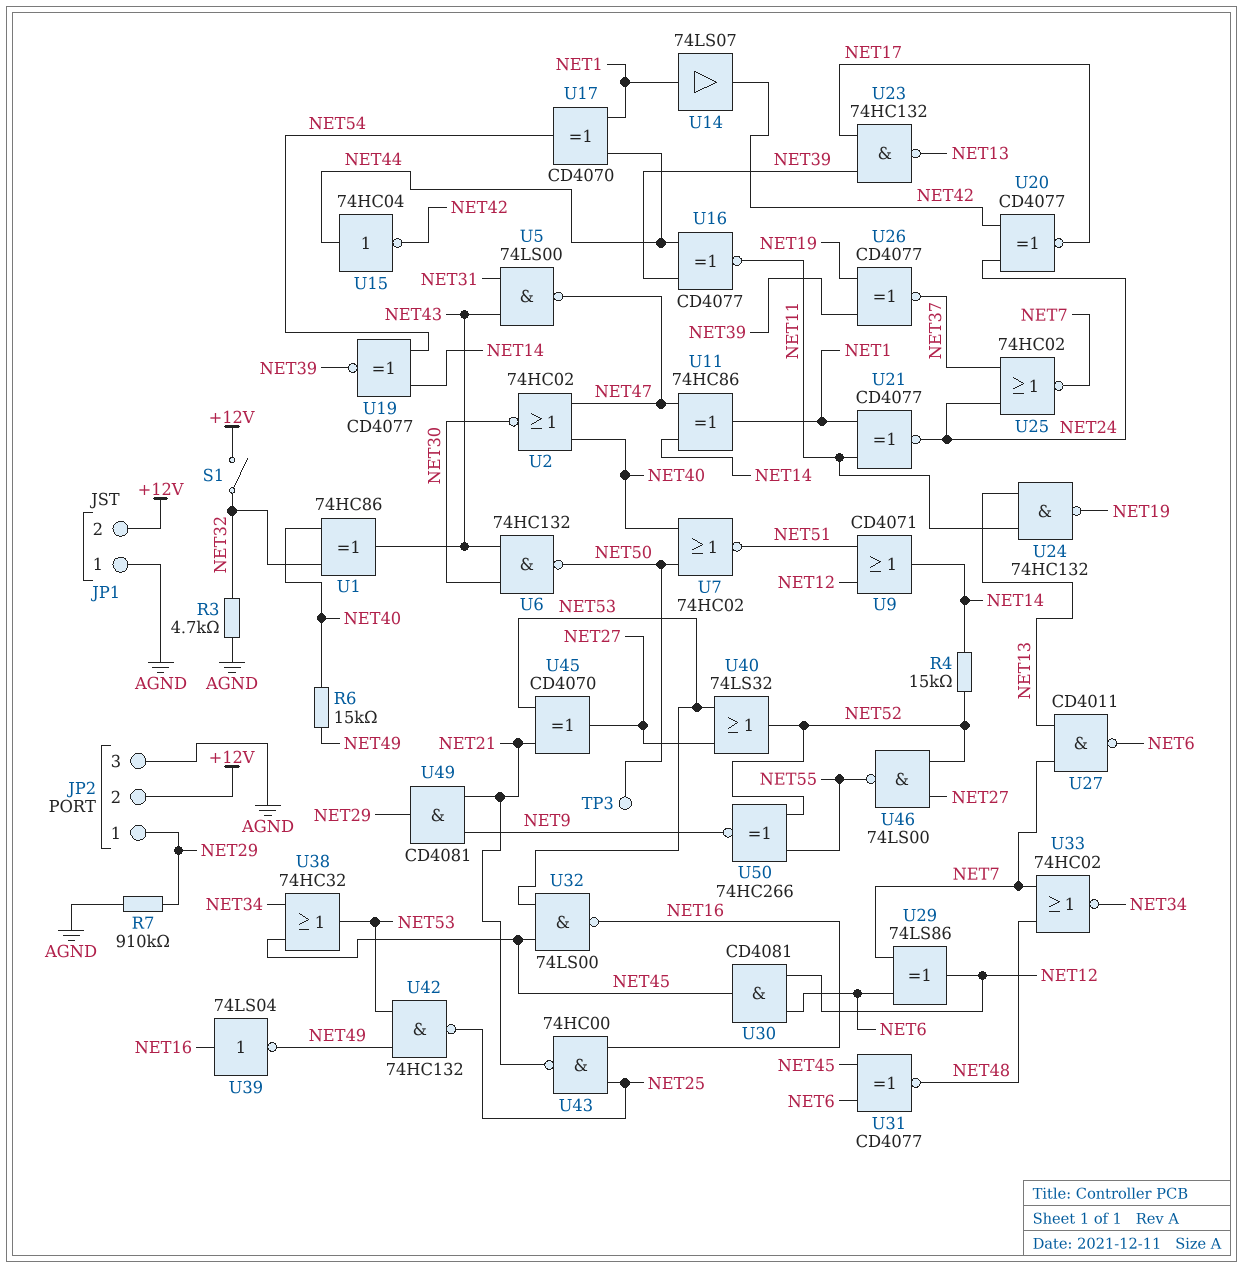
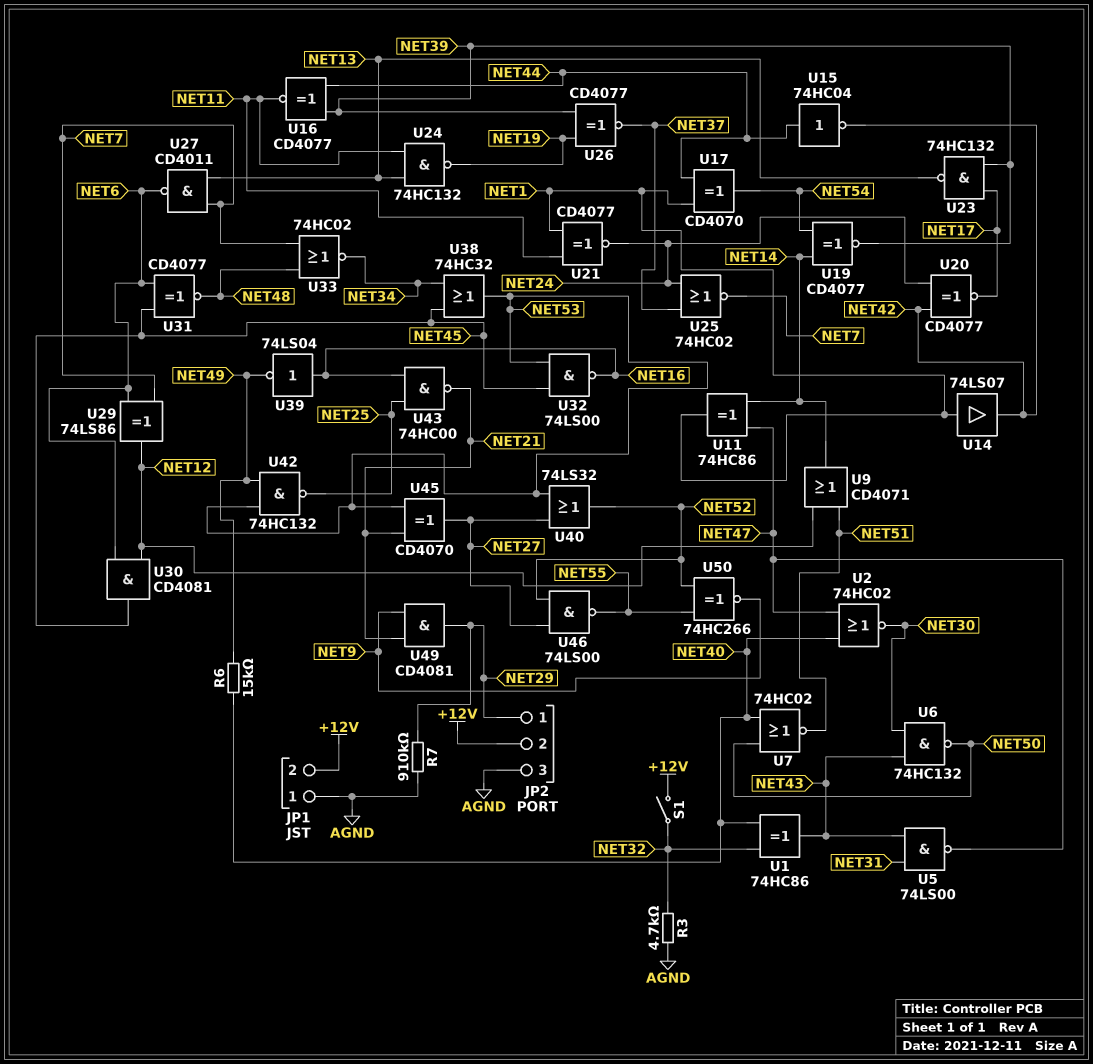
R4: 15k (NET14, NET52) -> none
TP3: test point (NET50) -> none

